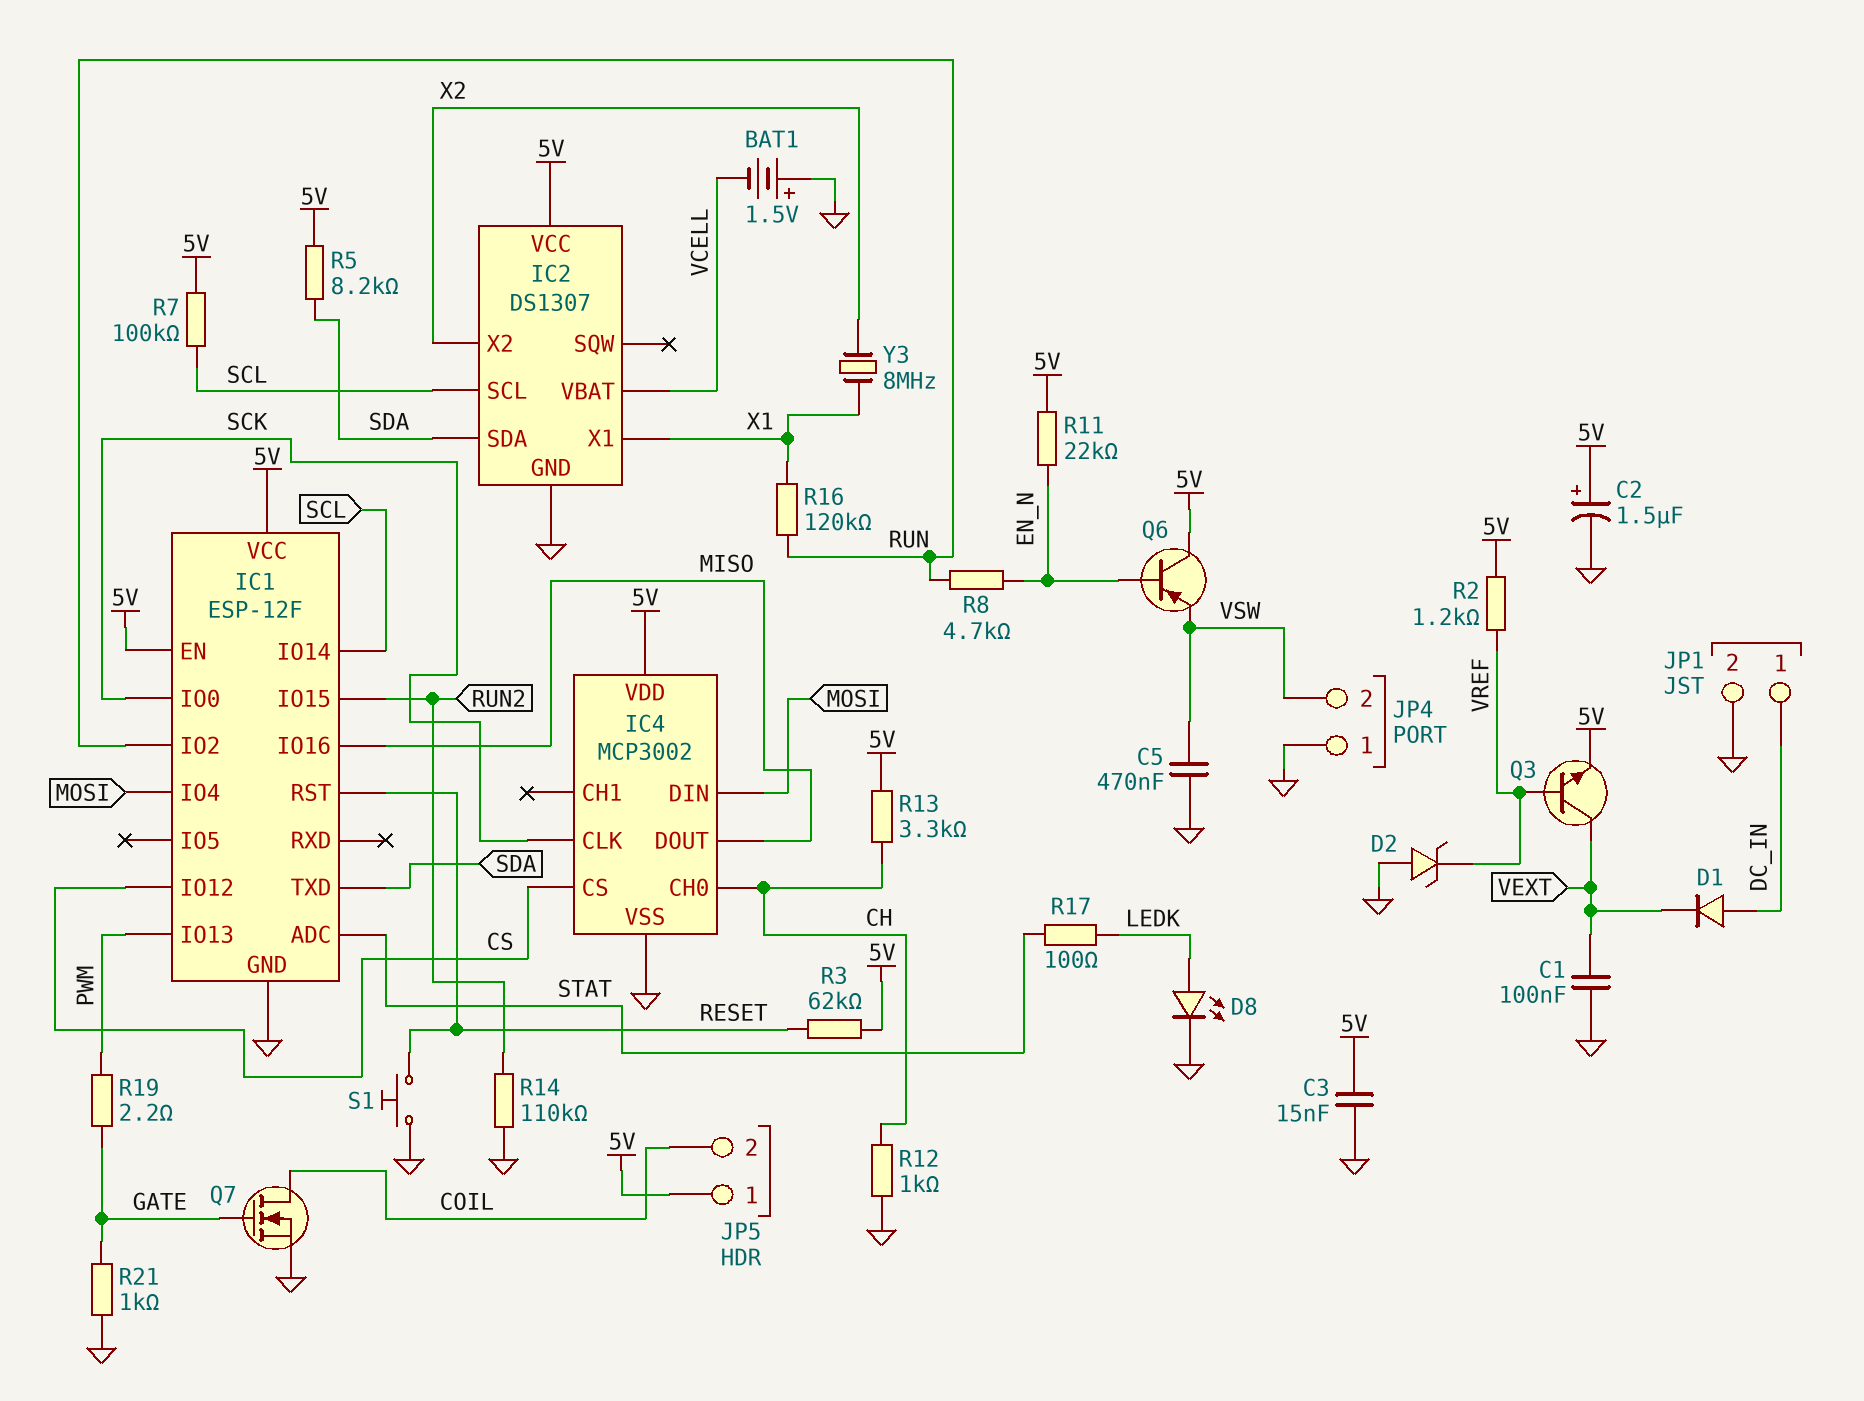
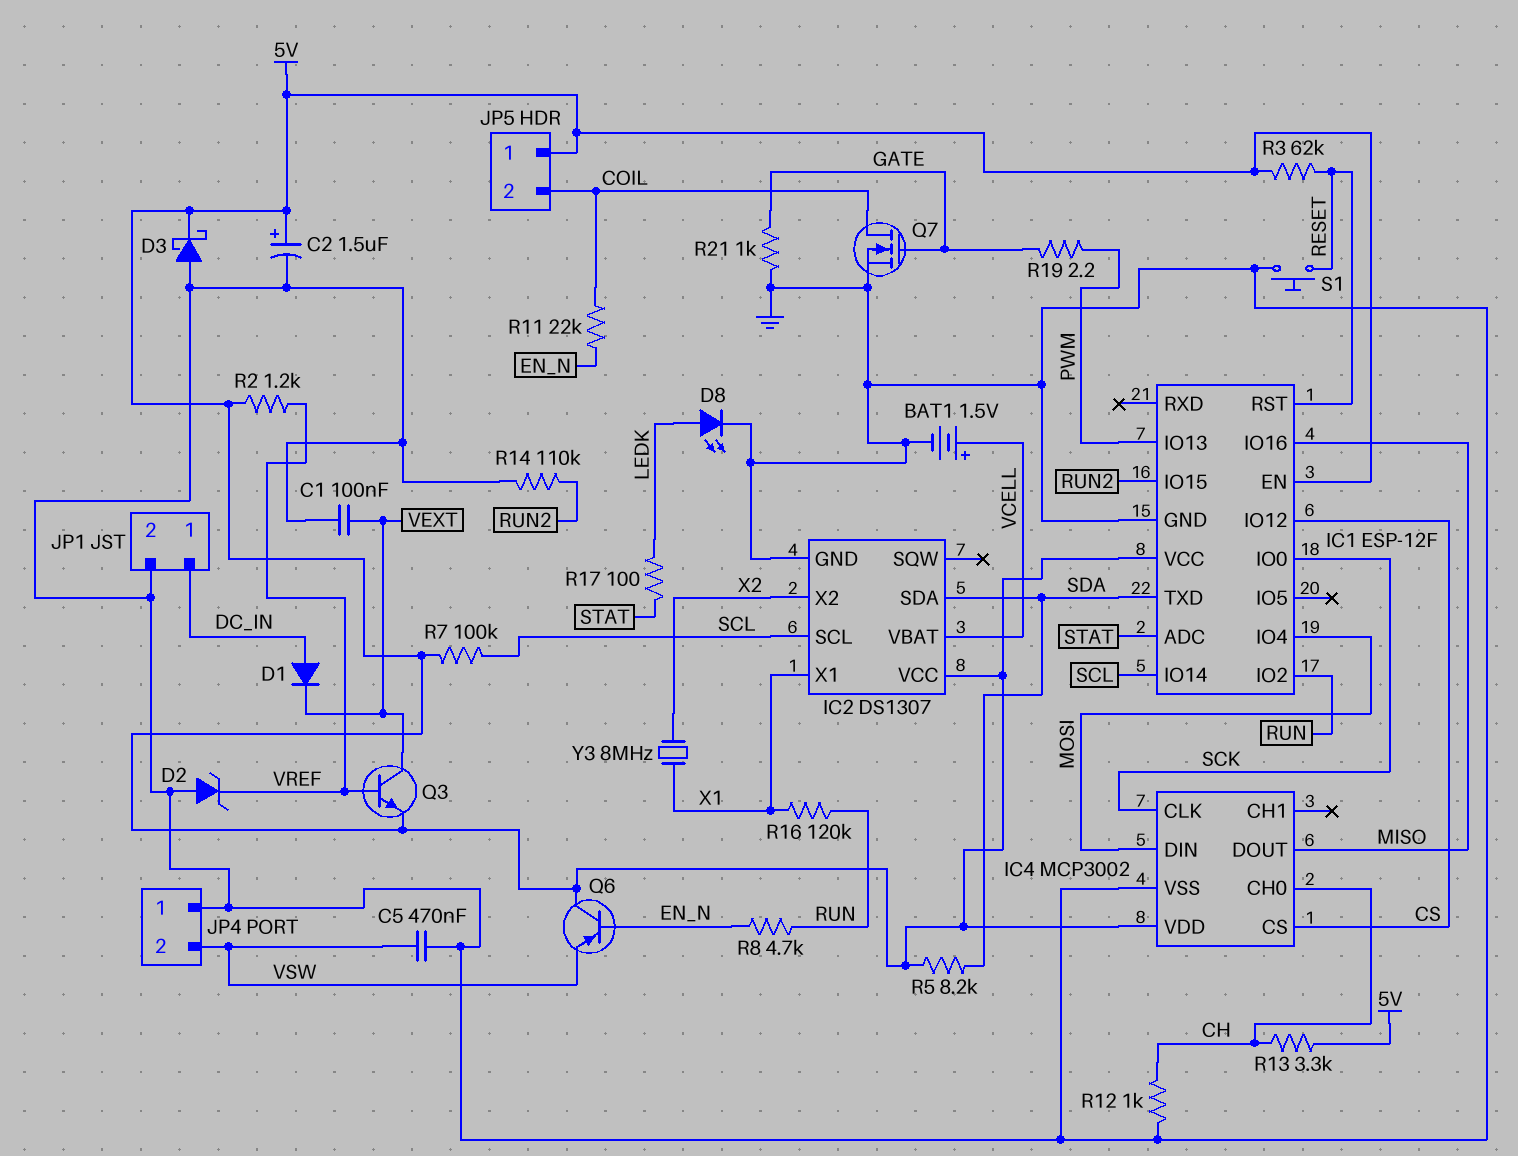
BAT1: 1.5V (plus GND, minus VCELL) -> 1.5V (plus VCELL, minus GND)
C3: 15nF (5V, GND) -> none
D3: none -> schottky (A GND, K 5V)
R11: 22k (5V, EN_N) -> 22k (COIL, EN_N)

